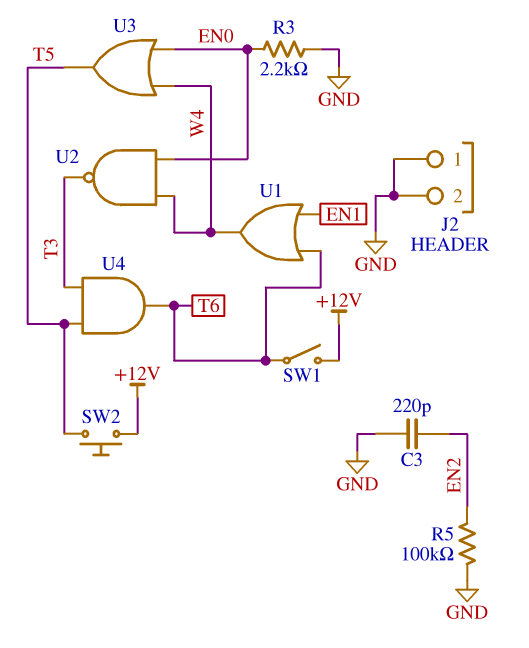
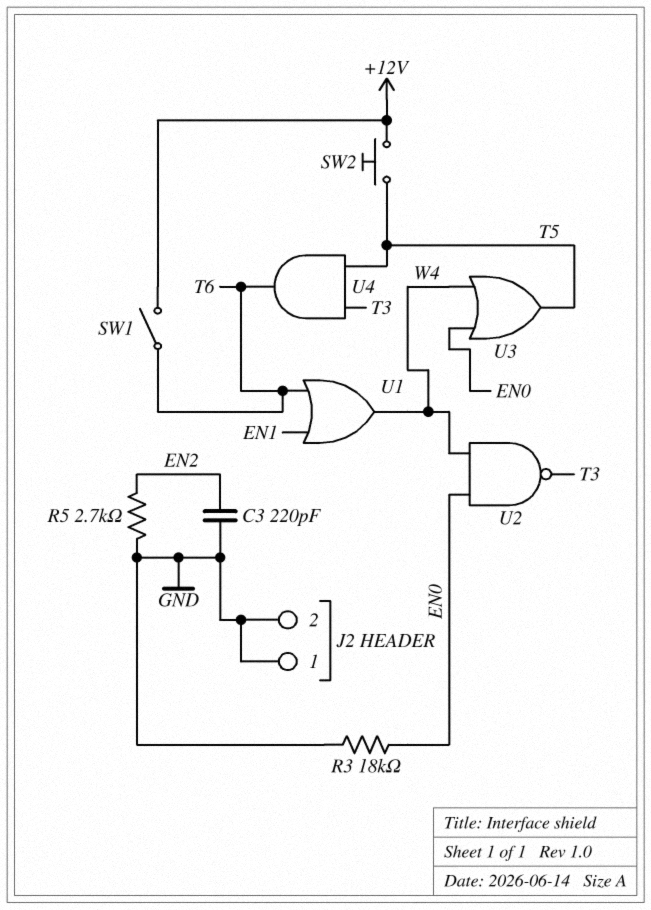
R3: 2.2k (EN0, GND) -> 18k (EN0, GND)
R5: 100k (EN2, GND) -> 2.7k (EN2, GND)

